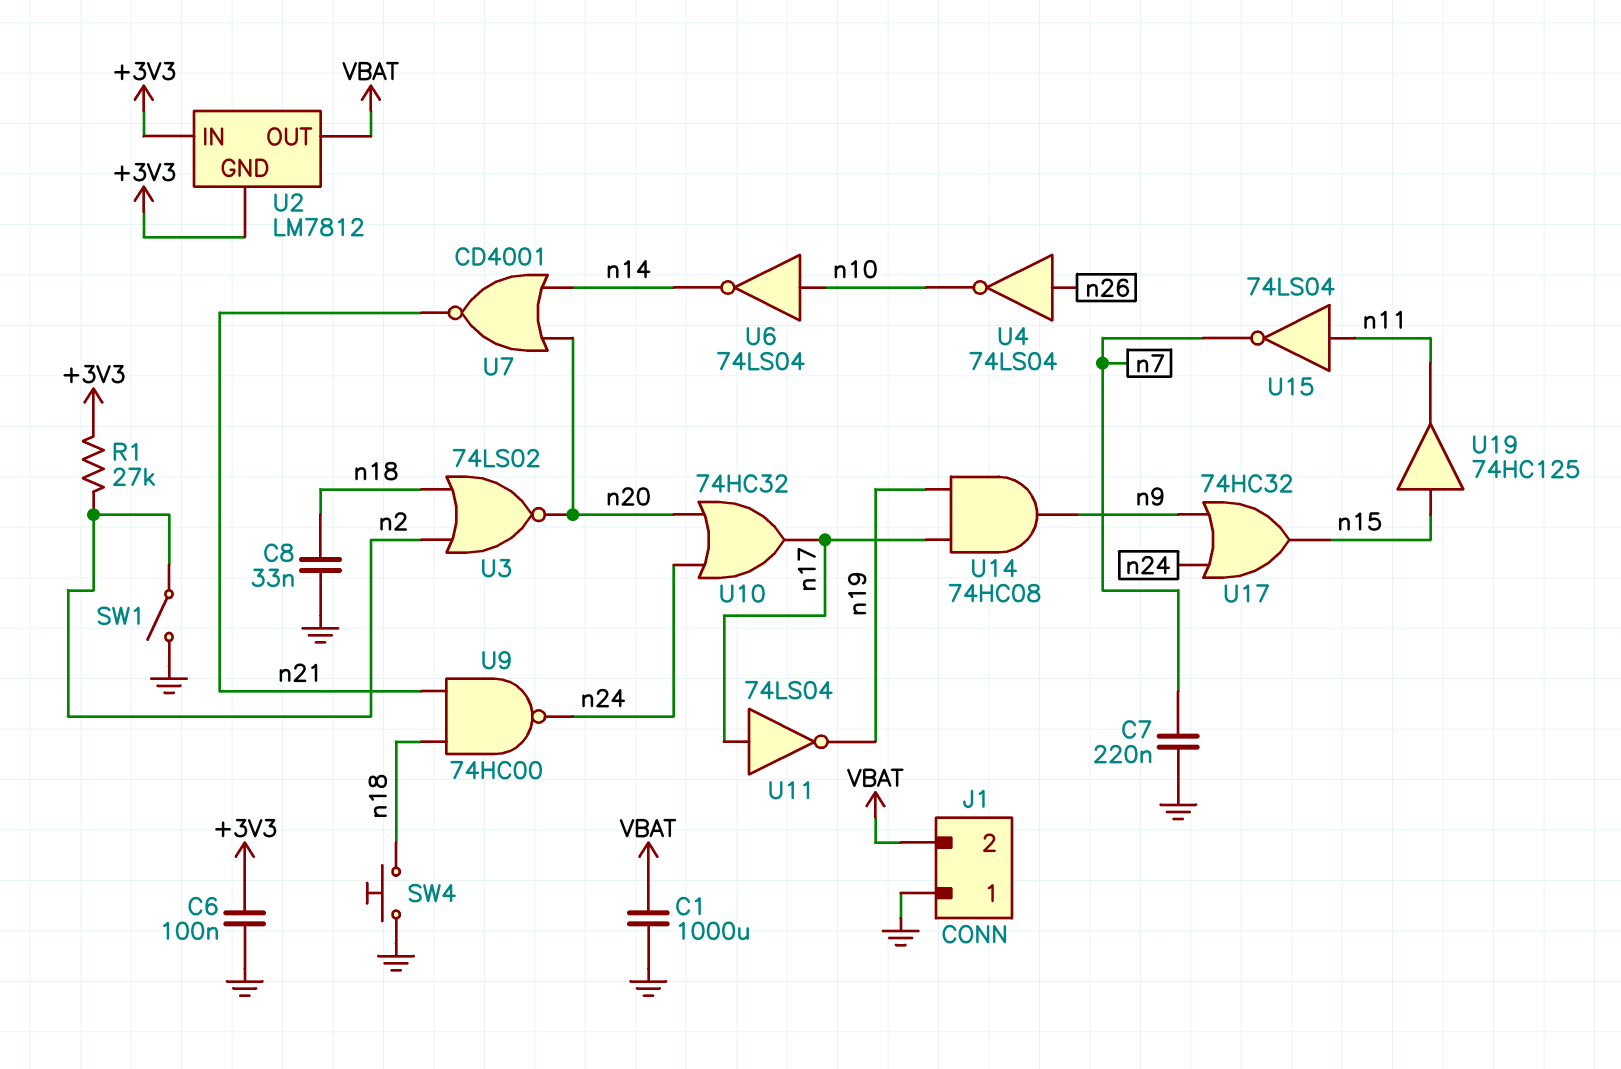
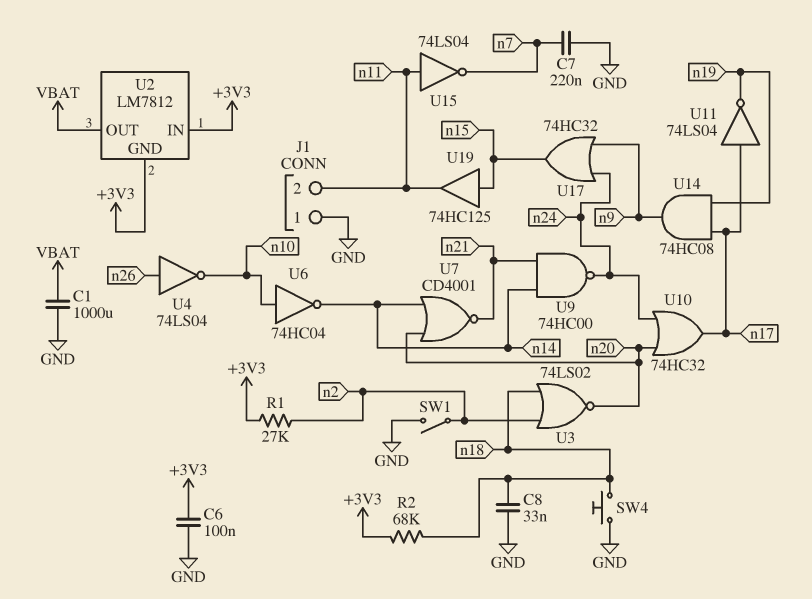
J1 pin 2: VBAT -> n11
R2: none -> 68k (+3V3, n18)
U6: NOT 74LS04 (in n10, out n14) -> NOT 74HC04 (in n10, out n14)
U9: NAND 74HC00 (in n18, in n21, out n24) -> NAND 74HC00 (in n14, in n21, out n24)

